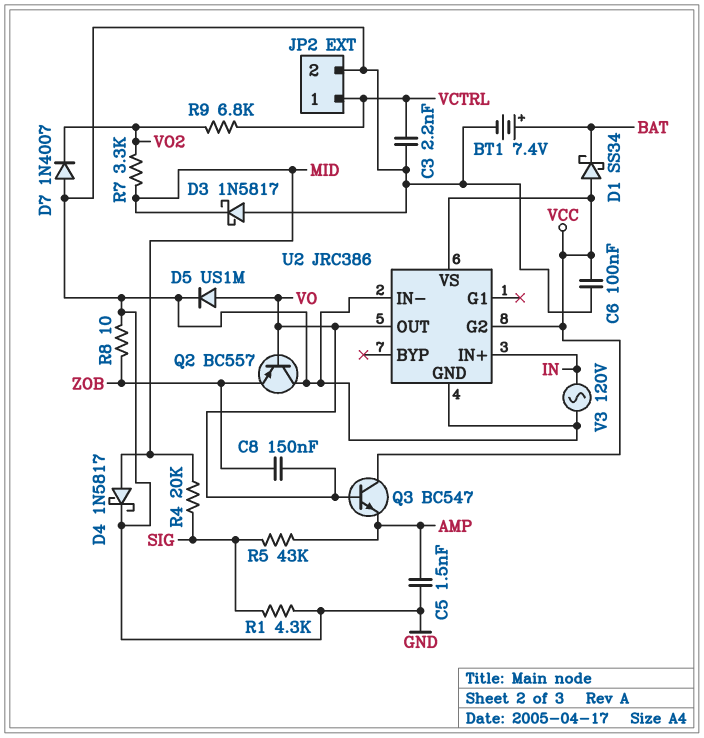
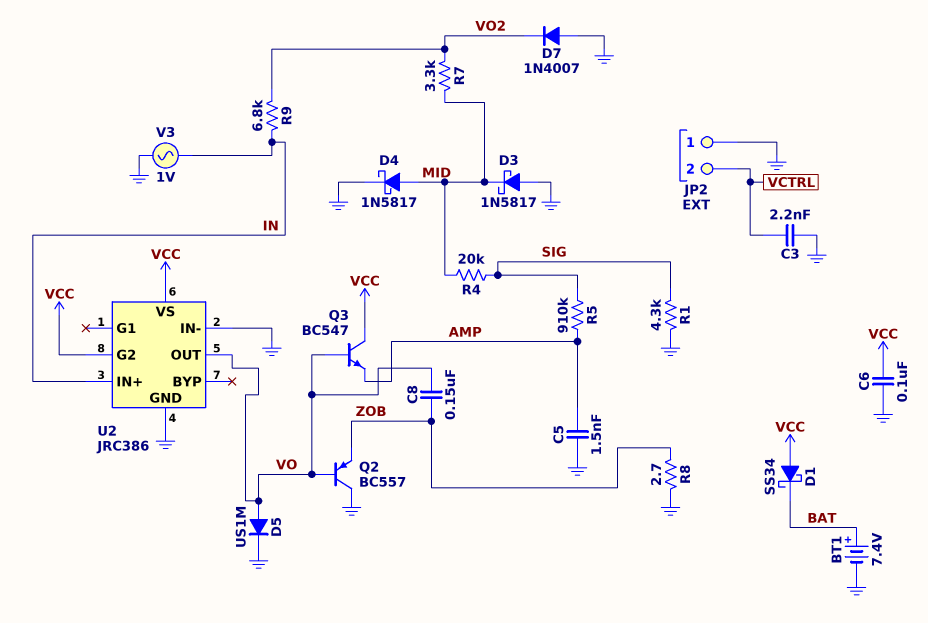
JP2 pin 1: VCTRL -> GND
JP2 pin 2: GND -> VCTRL
R5: 43k (AMP, SIG) -> 910k (AMP, SIG)
R8: 10 (GND, ZOB) -> 2.7 (GND, ZOB)
R9: 6.8k (VCTRL, VO2) -> 6.8k (IN, VO2)
V3: AC 120V (GND, IN) -> AC 1V (GND, IN)

